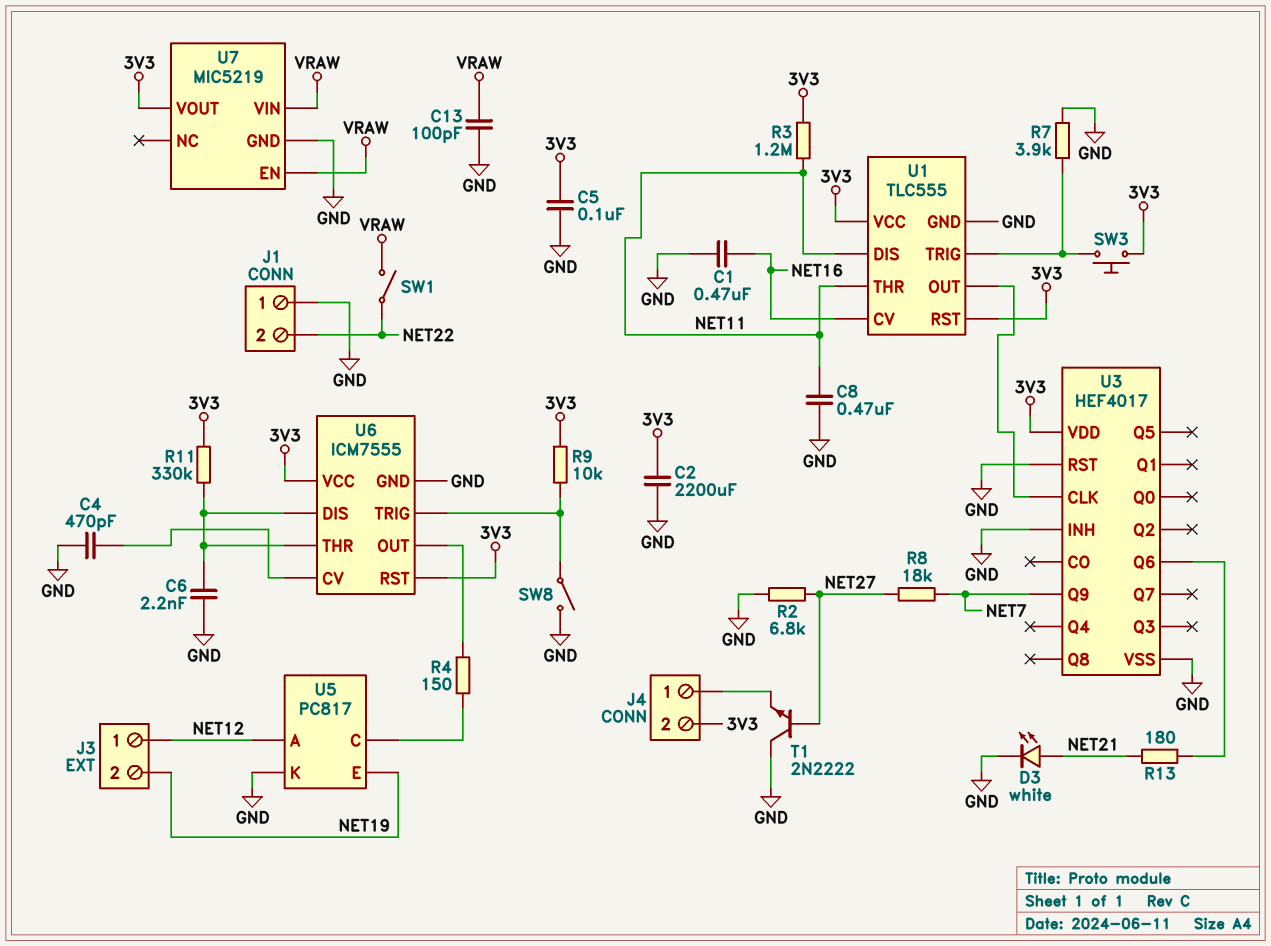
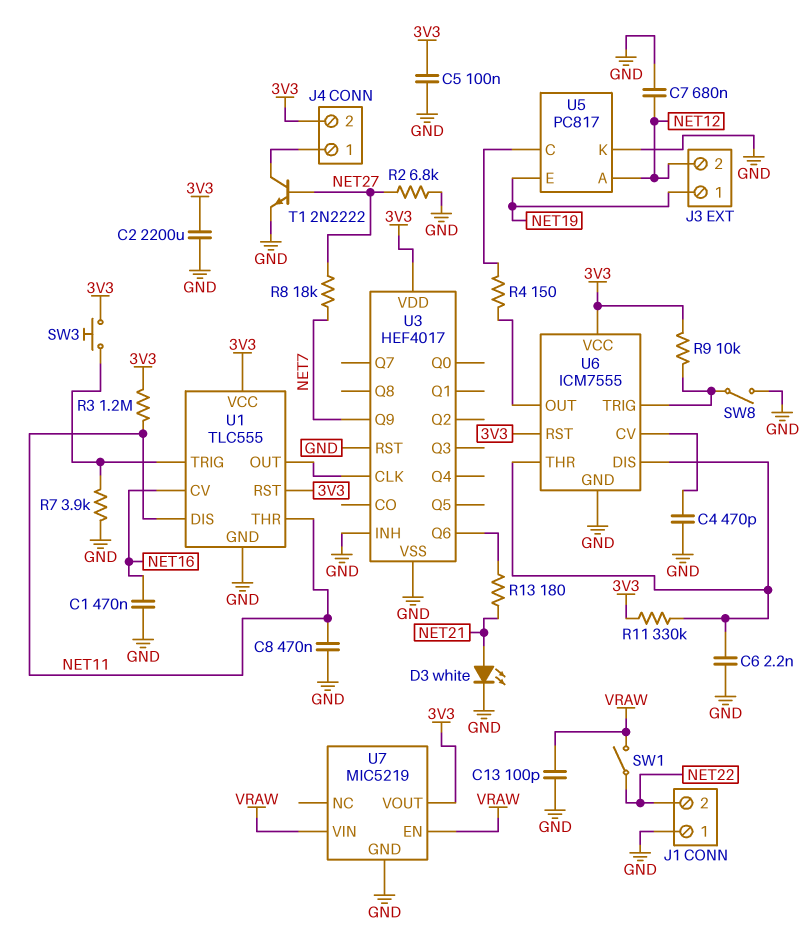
C7: none -> 680nF (GND, NET12)
J3 pin 1: NET12 -> NET19
J3 pin 2: NET19 -> NET12
T1: NPN 2N2222 (B NET27, C GND, E J4/1) -> NPN 2N2222 (B NET27, C J4/1, E GND)

